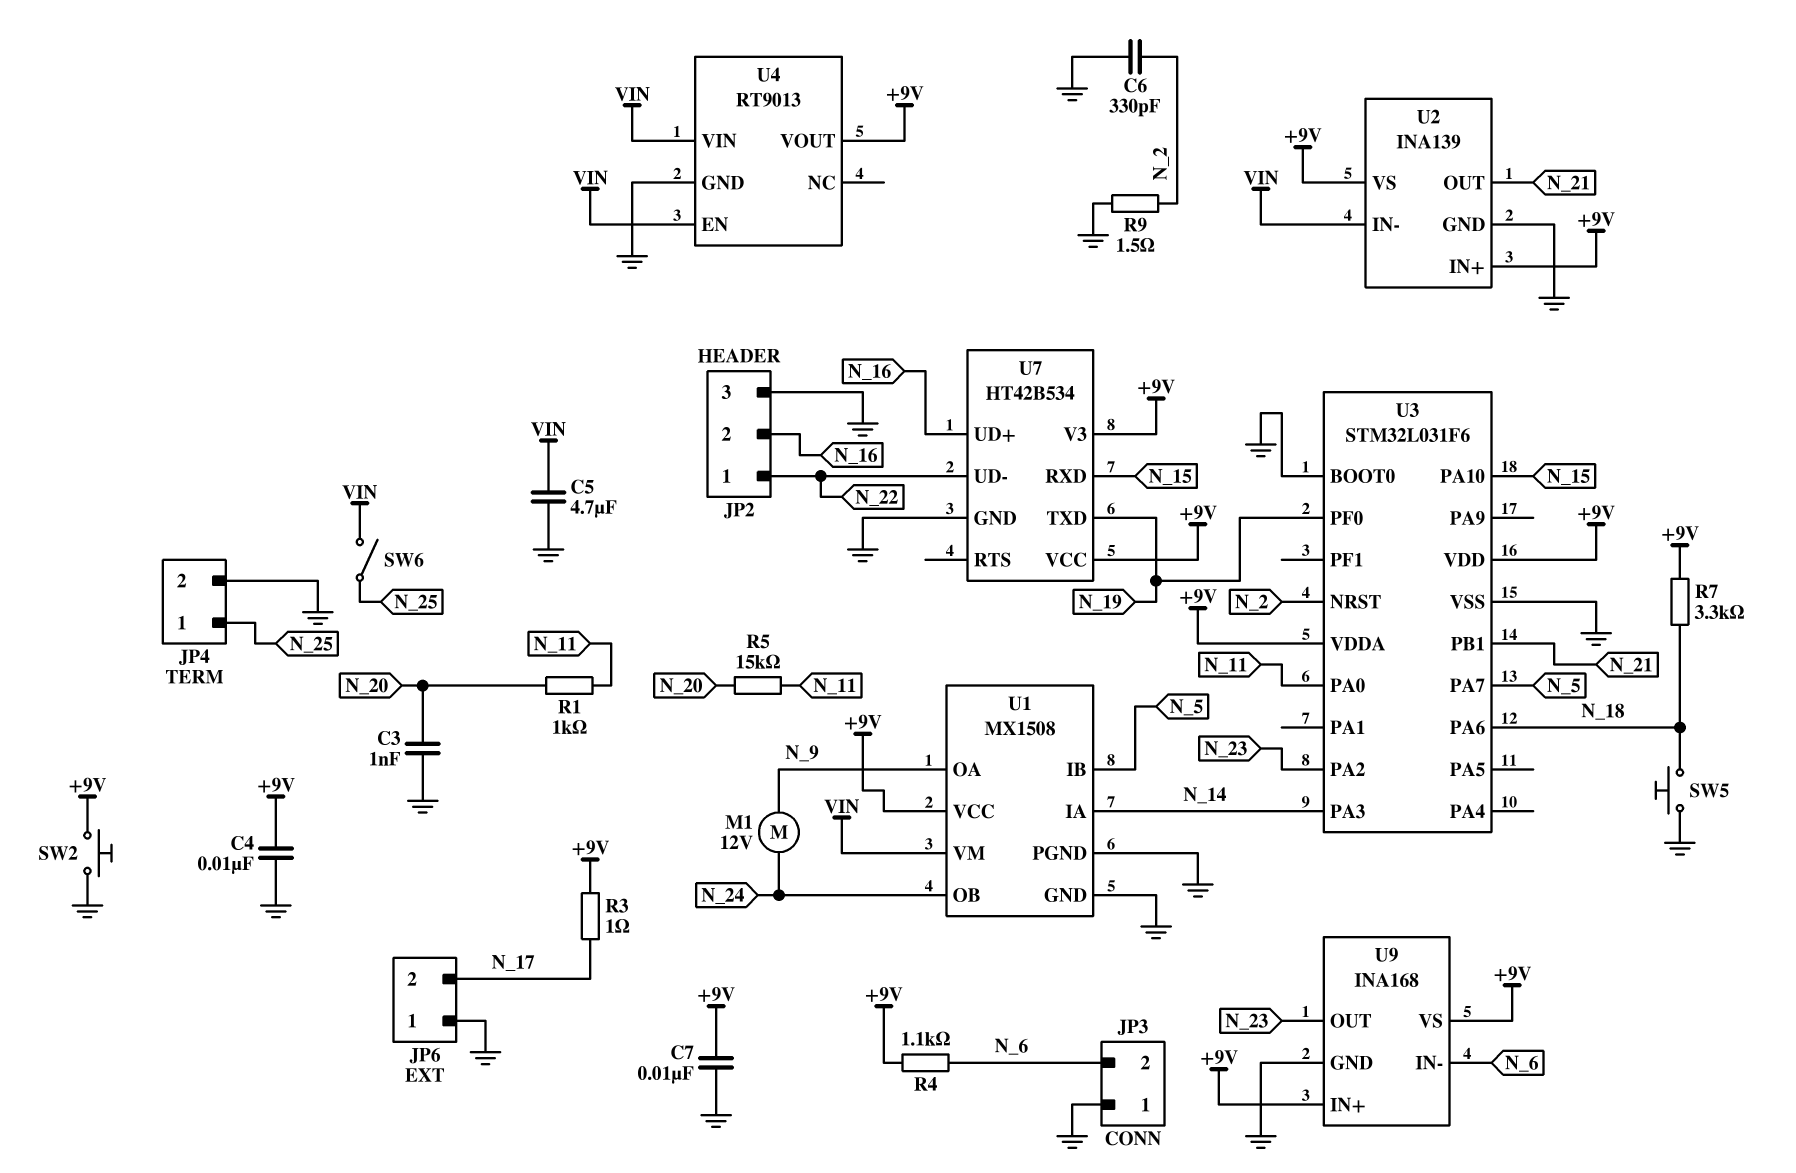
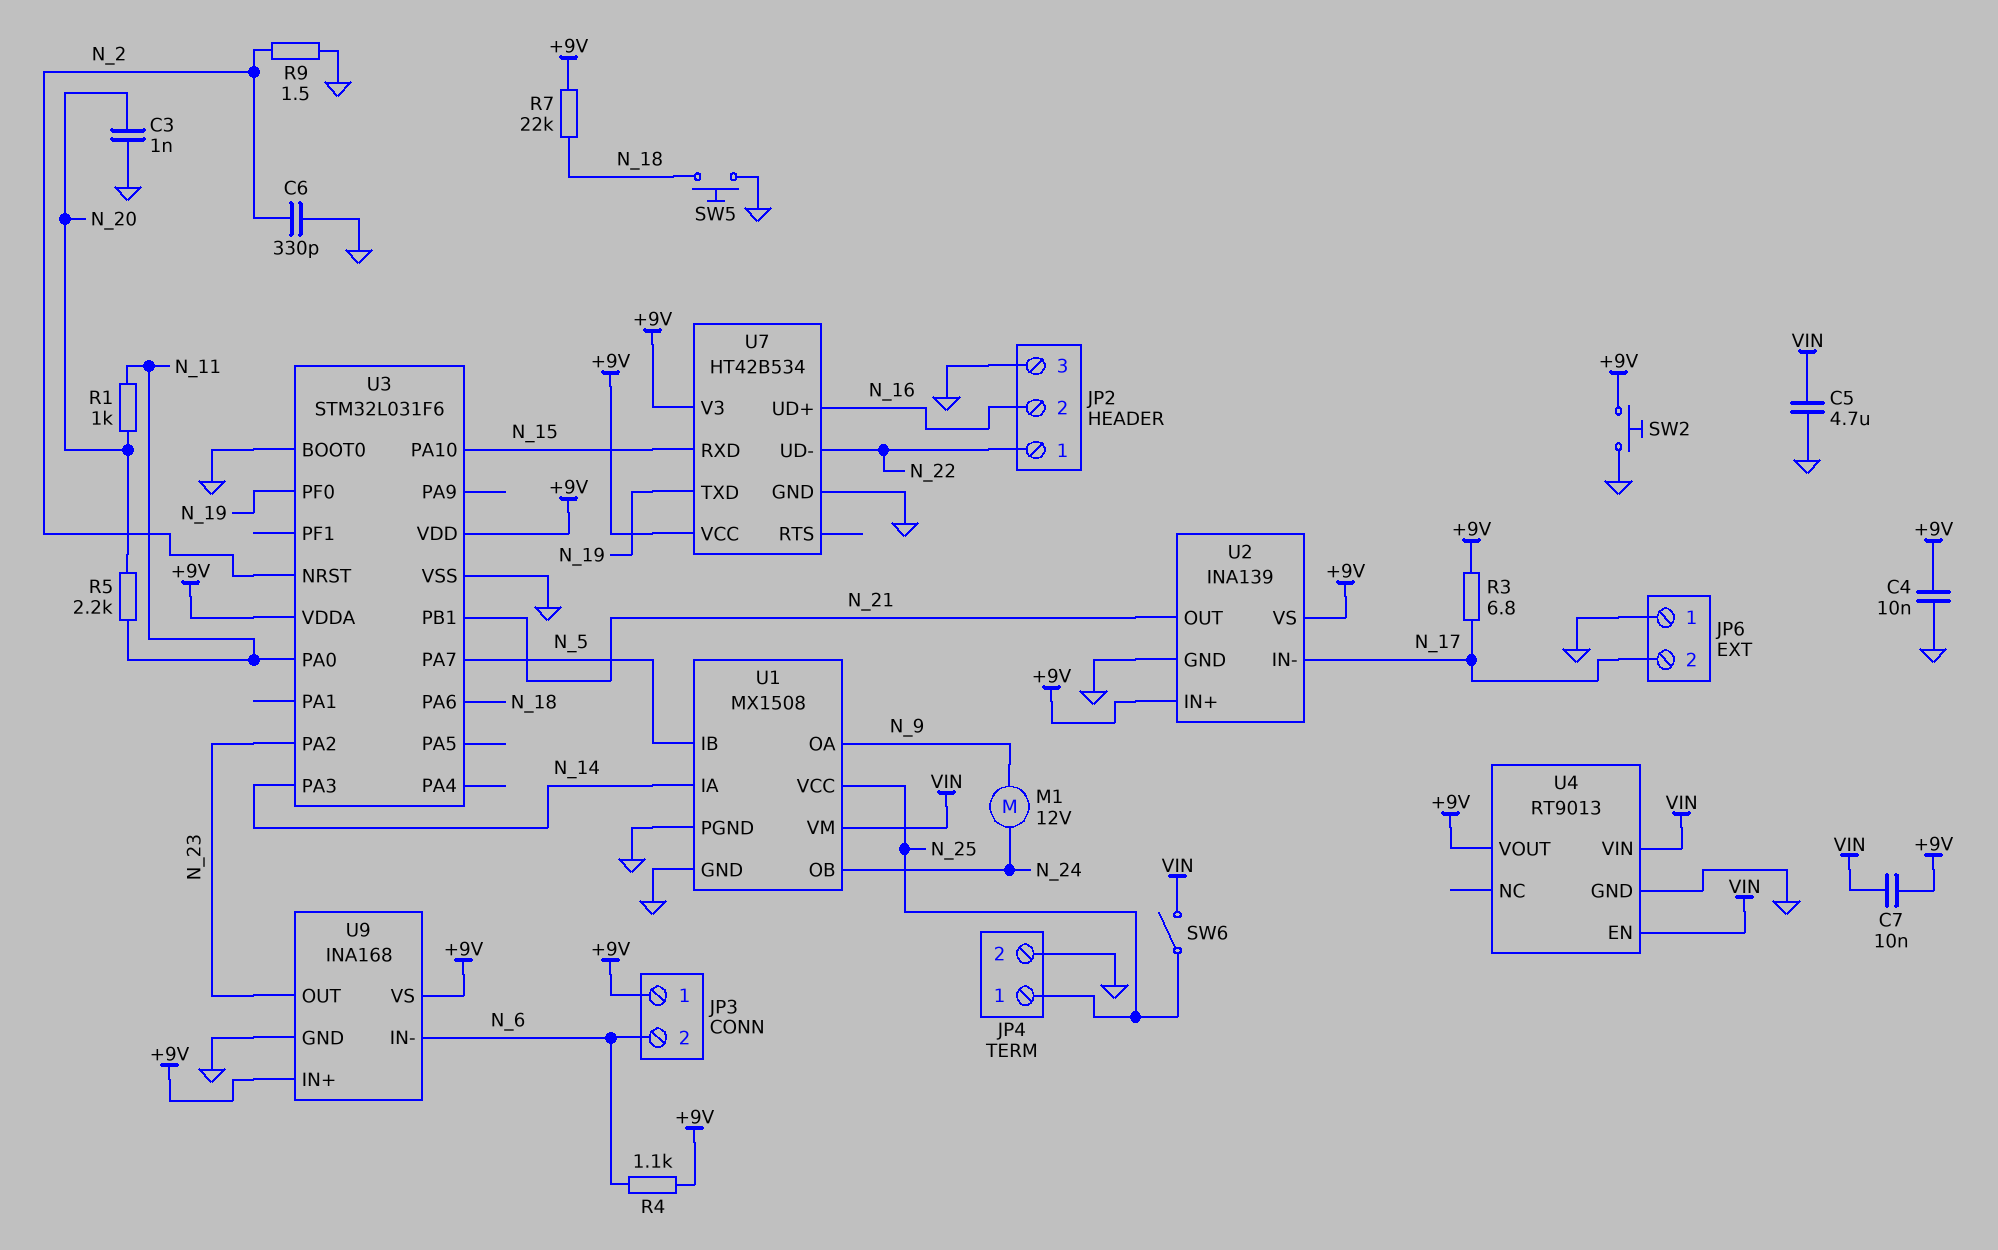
C7: 10nF (+9V, GND) -> 10nF (+9V, VIN)
JP3 pin 1: GND -> +9V
R3: 1 (+9V, N_17) -> 6.8 (+9V, N_17)
R5: 15k (N_11, N_20) -> 2.2k (N_11, N_20)
R7: 3.3k (+9V, N_18) -> 22k (+9V, N_18)
U1 pin VCC: +9V -> N_25
U2 pin IN-: VIN -> N_17

